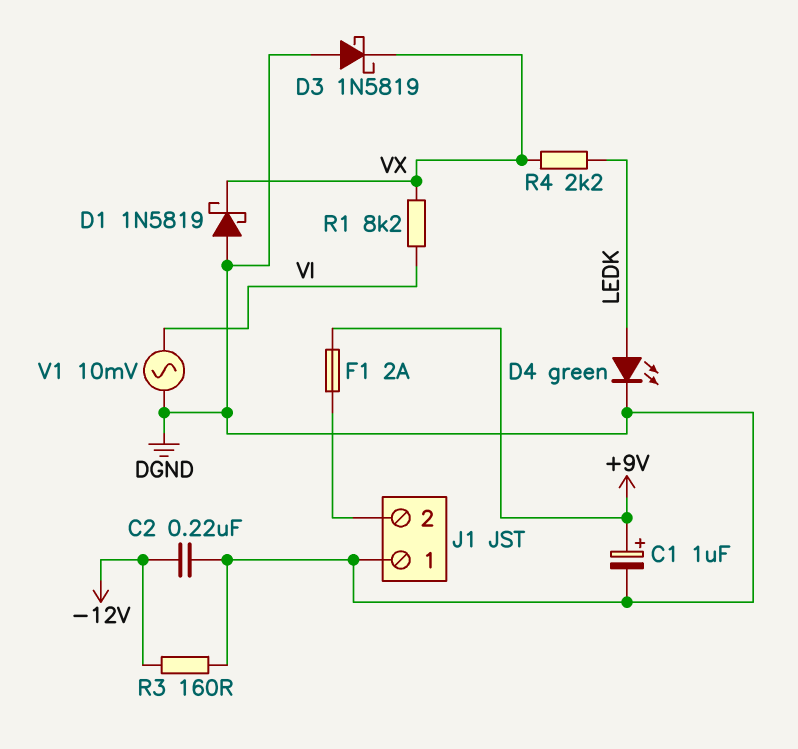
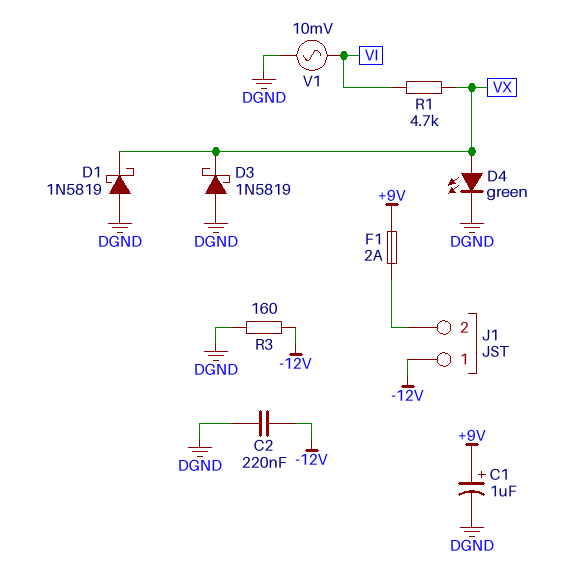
D4: LED green (A LEDK, K DGND) -> LED green (A VX, K DGND)
J1 pin 1: DGND -> -12V
R1: 8.2k (VI, VX) -> 4.7k (VI, VX)
R4: 2.2k (LEDK, VX) -> none

